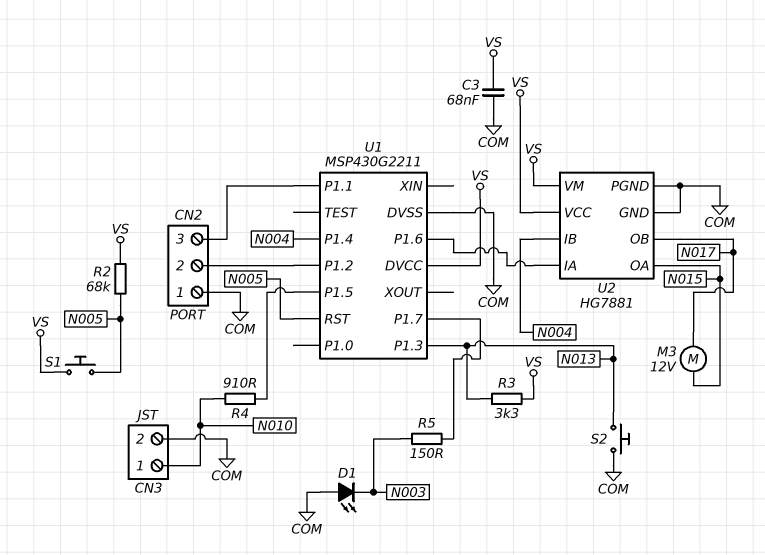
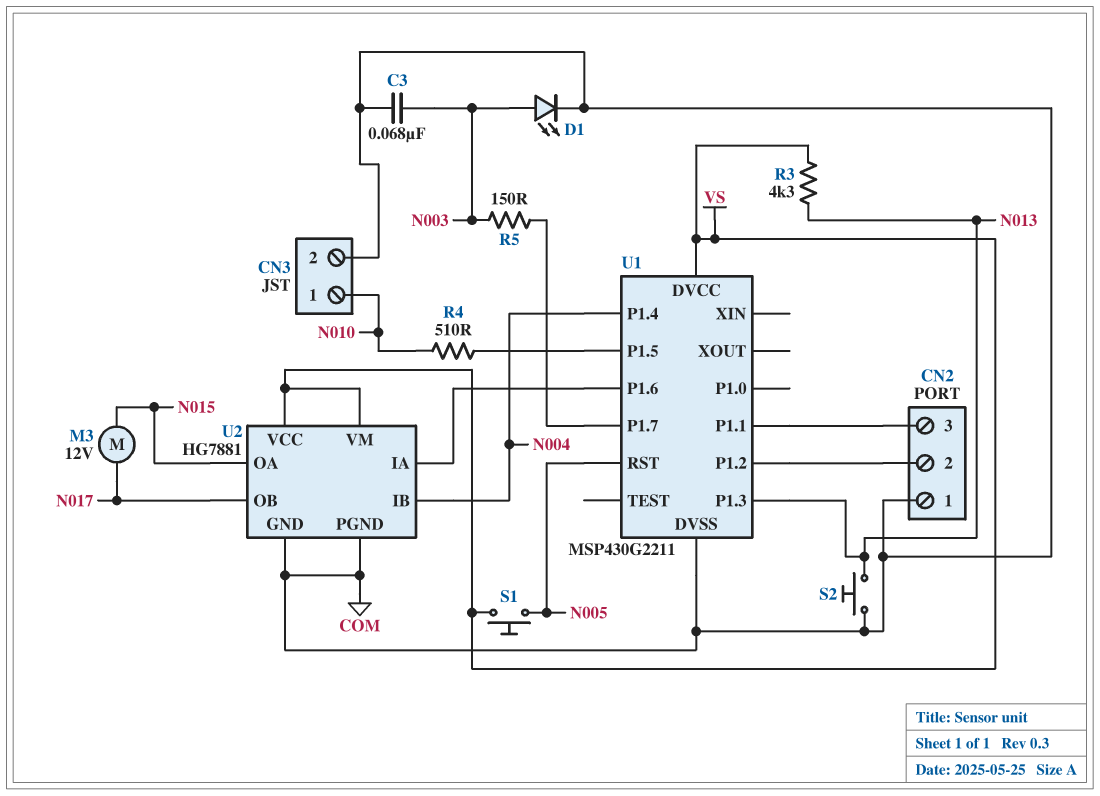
C3: 68nF (COM, VS) -> 68nF (COM, N003)
D1: LED (A COM, K N003) -> LED (A N003, K COM)
R2: 68k (N005, VS) -> none
R3: 3.3k (N013, VS) -> 4.3k (N013, VS)
R4: 910 (N010, U1/P1.5) -> 510 (N010, U1/P1.5)

